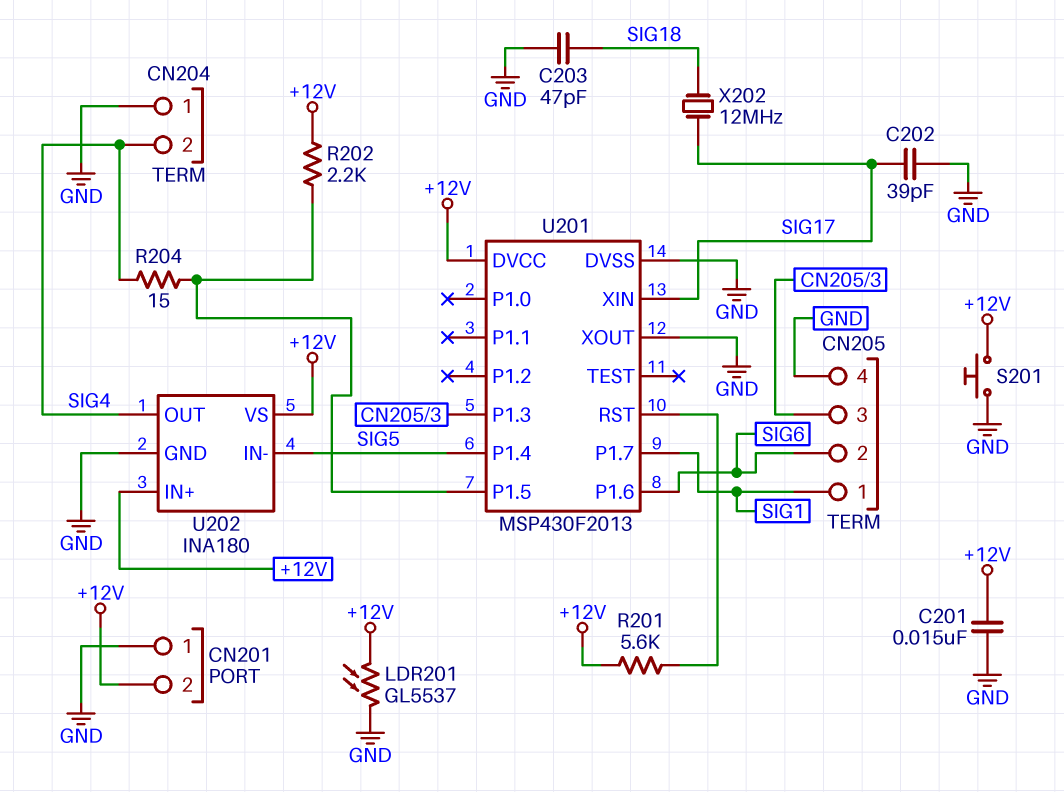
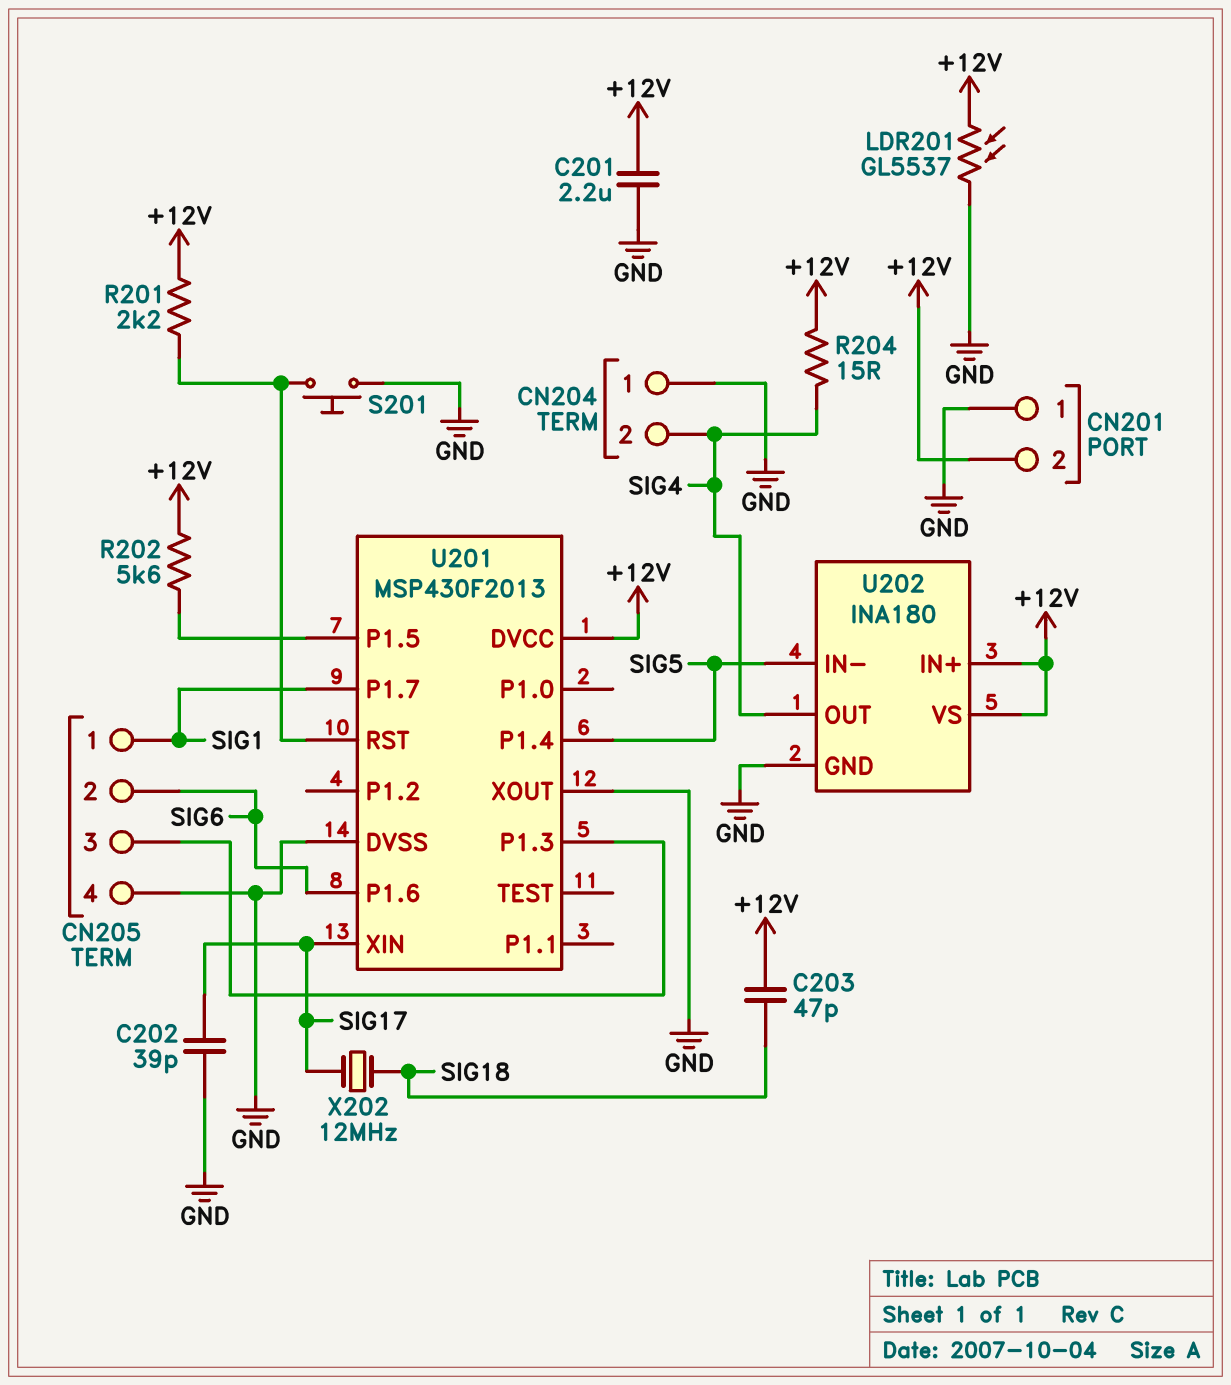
C201: 15nF (+12V, GND) -> 2.2uF (+12V, GND)
C203: 47pF (GND, SIG18) -> 47pF (+12V, SIG18)
R201: 5.6k (+12V, U201/RST) -> 2.2k (+12V, U201/RST)
R202: 2.2k (+12V, U201/P1.5) -> 5.6k (+12V, U201/P1.5)
R204: 15 (SIG4, U201/P1.5) -> 15 (+12V, SIG4)
S201: button (+12V, GND) -> button (GND, U201/RST)

